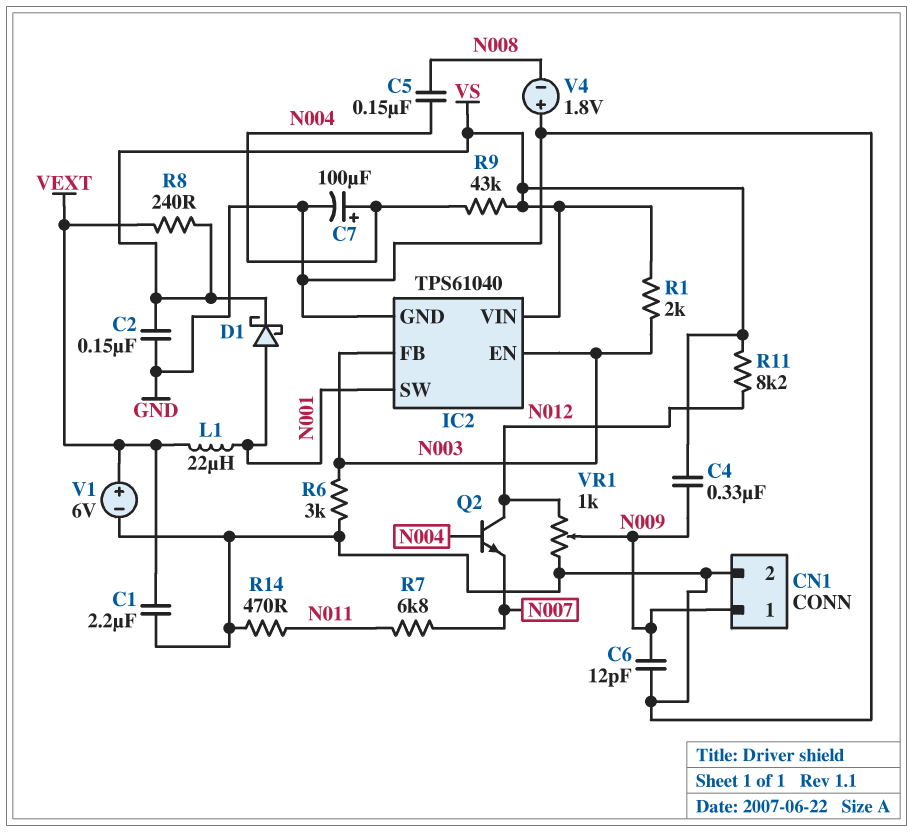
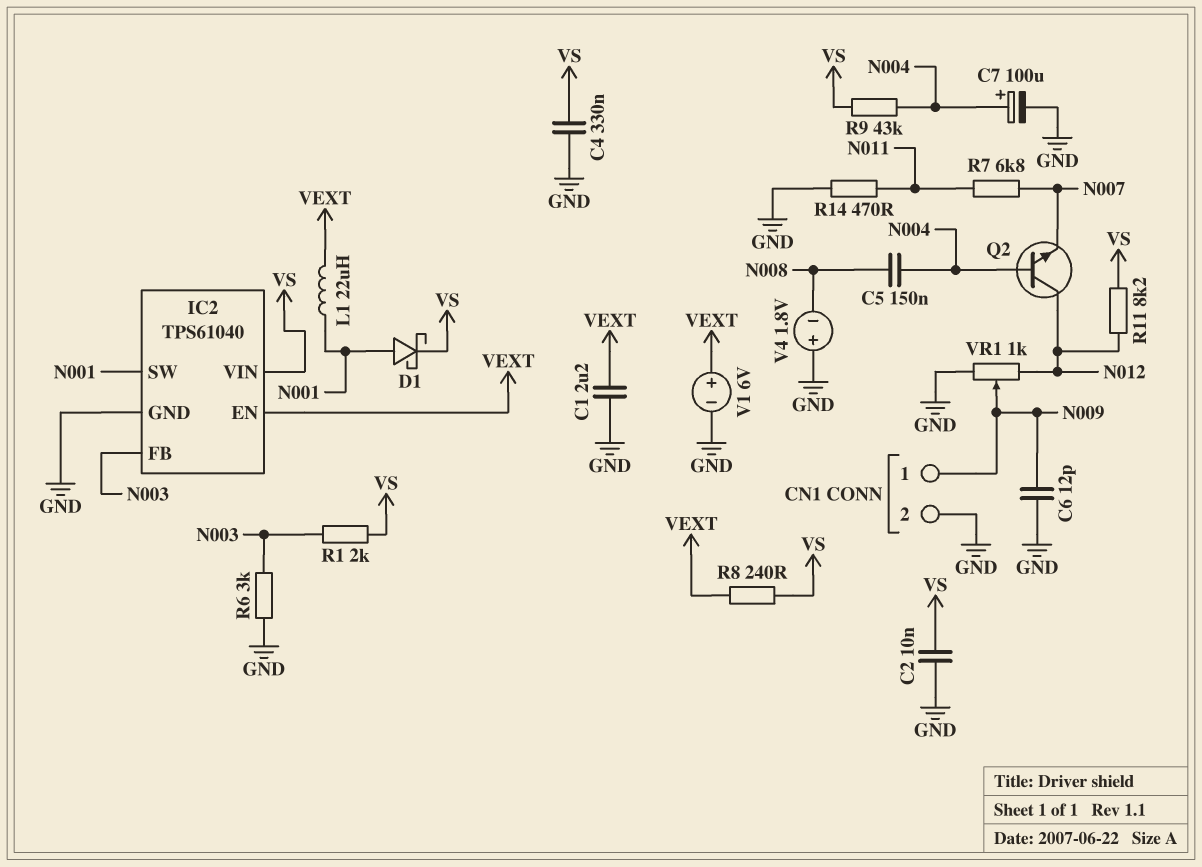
C2: 150nF (GND, VS) -> 10nF (GND, VS)
C4: 330nF (N009, VS) -> 330nF (GND, VS)
IC2 pin EN: N003 -> VEXT

